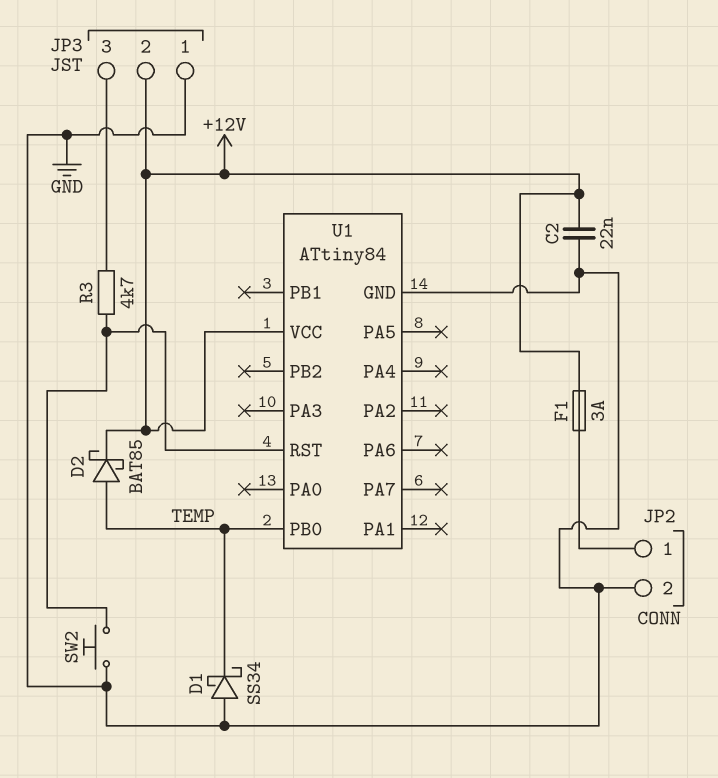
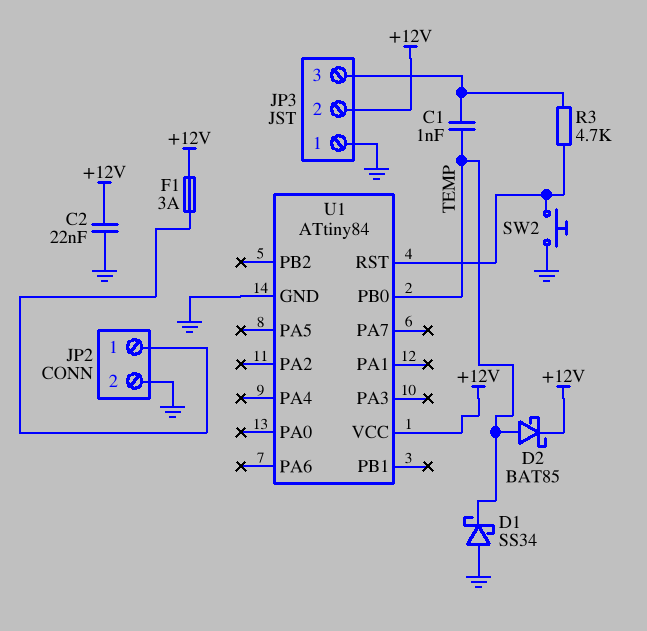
C1: none -> 1nF (JP3/3, TEMP)

